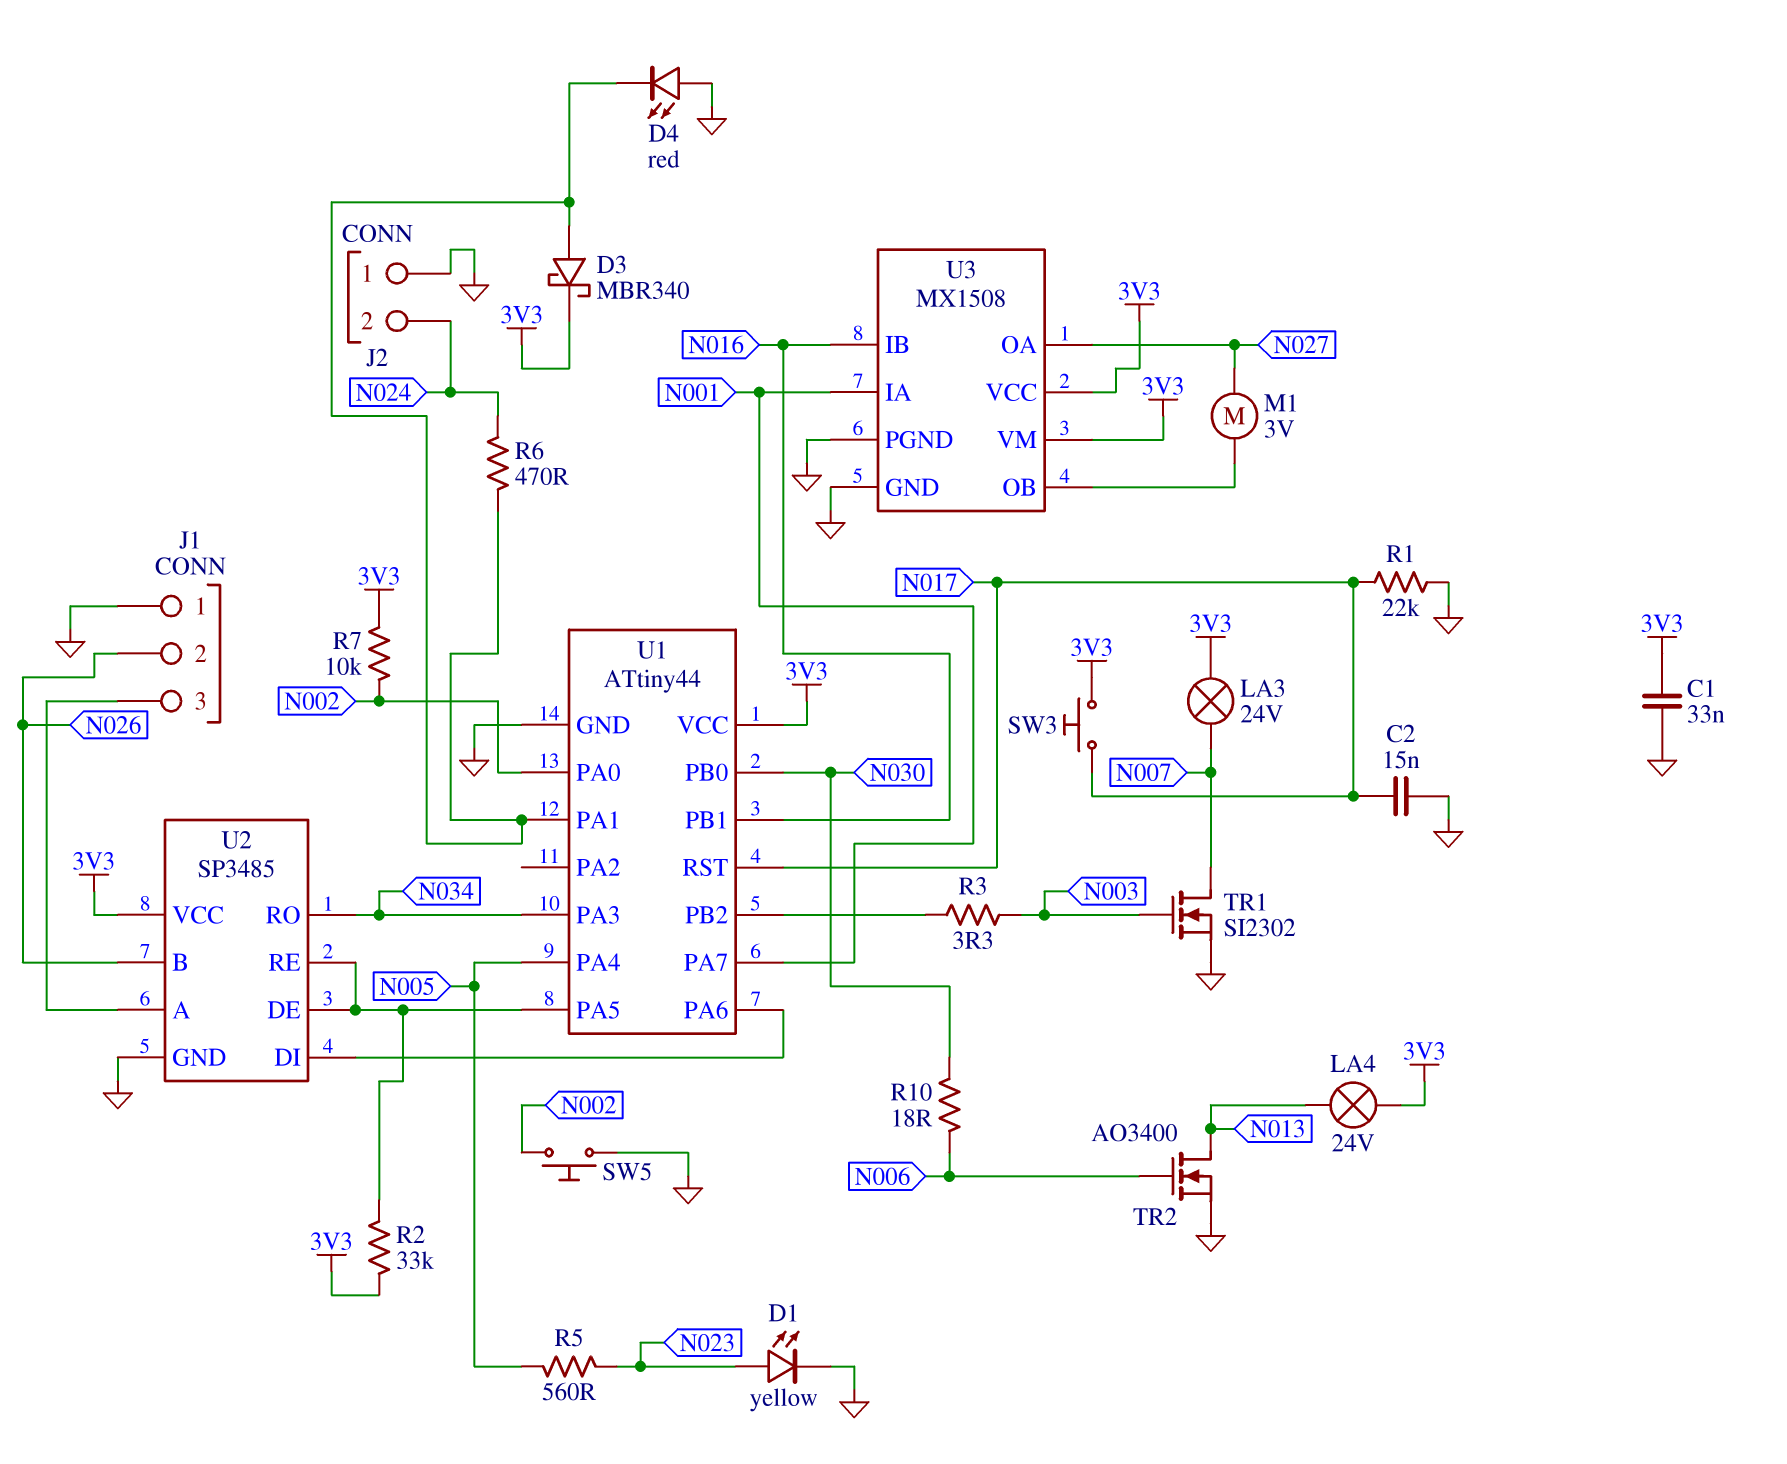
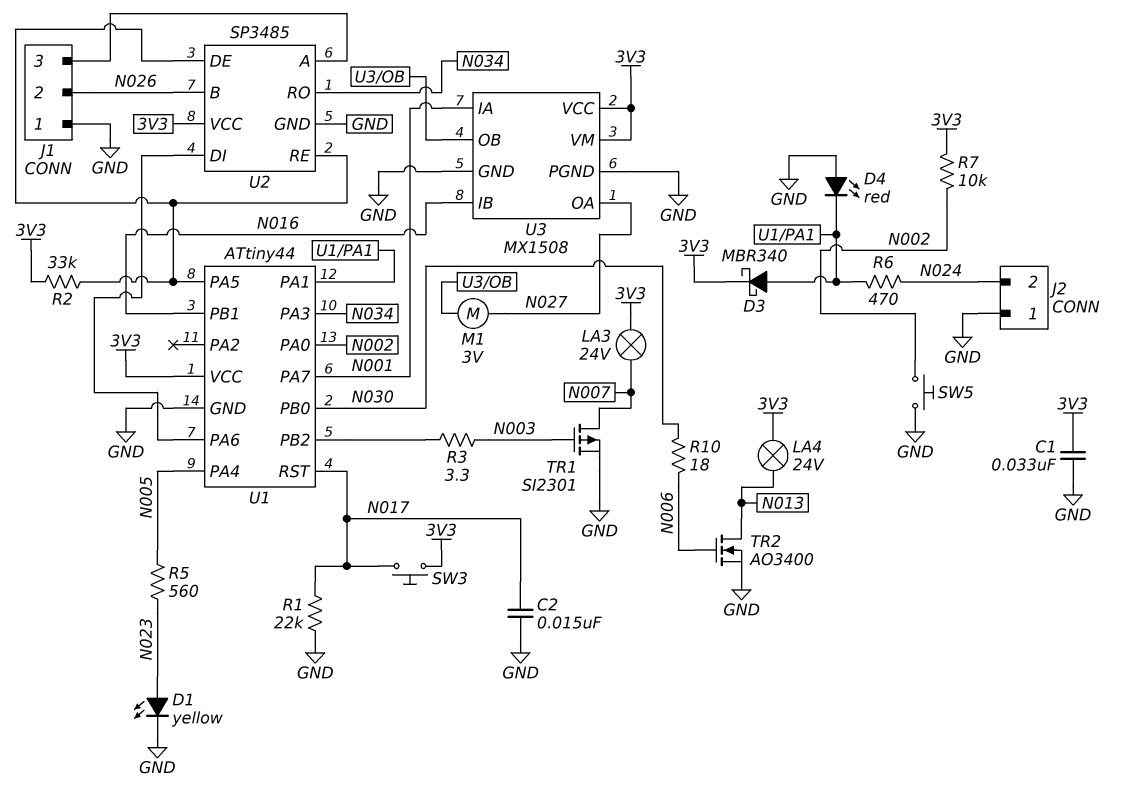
TR1: NMOS SI2302 (G N003, D N007, S GND) -> PMOS SI2301 (G N003, D N007, S GND)

